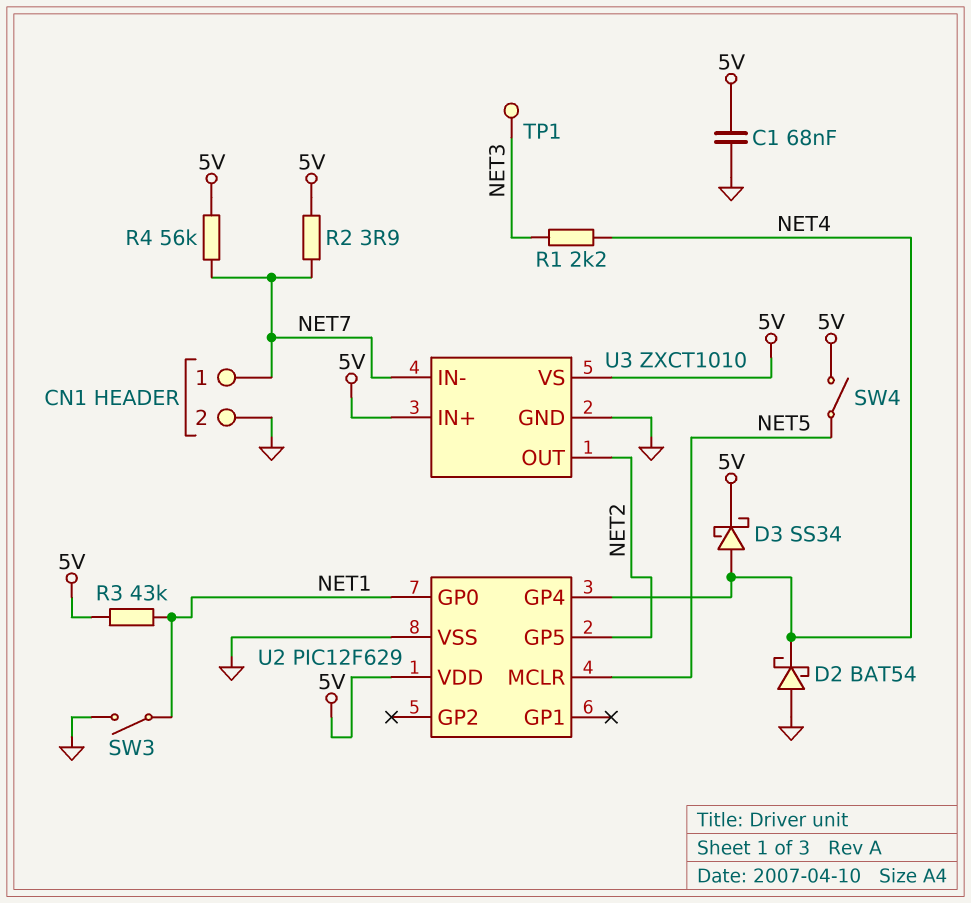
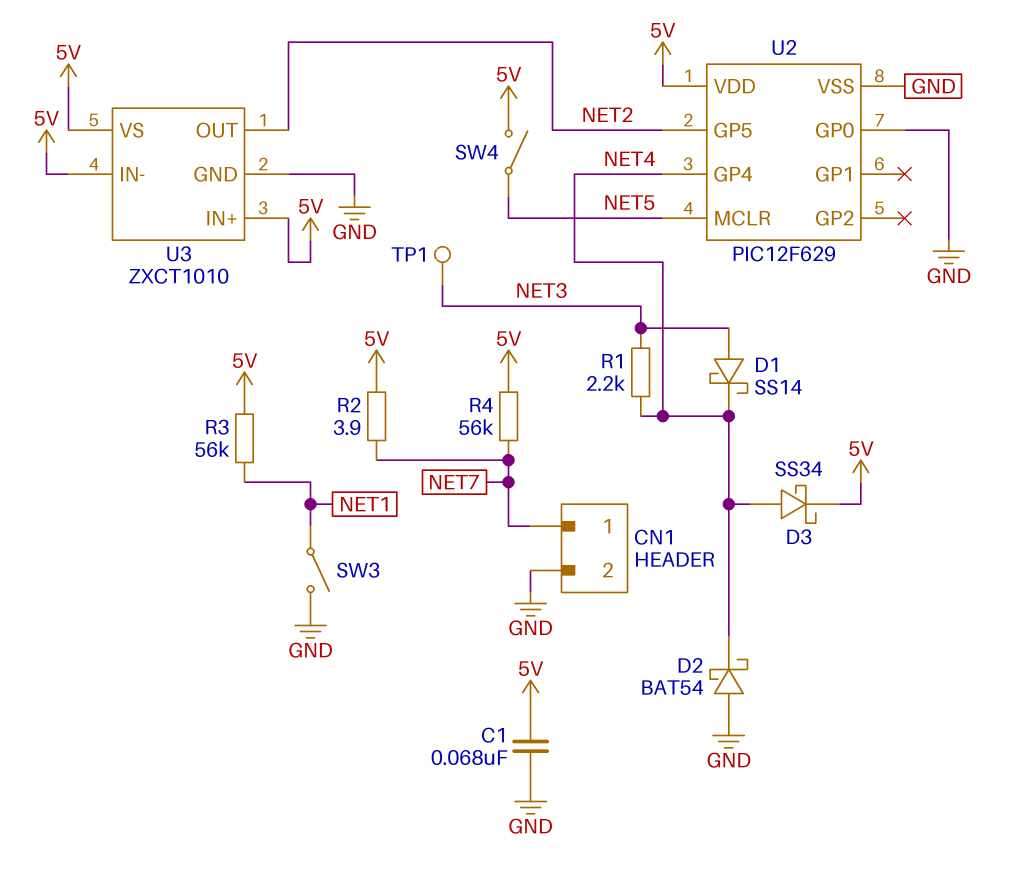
D1: none -> schottky SS14 (A NET3, K NET4)
R3: 43k (5V, NET1) -> 56k (5V, NET1)
U2 pin GP0: NET1 -> GND
U3 pin IN-: NET7 -> 5V

